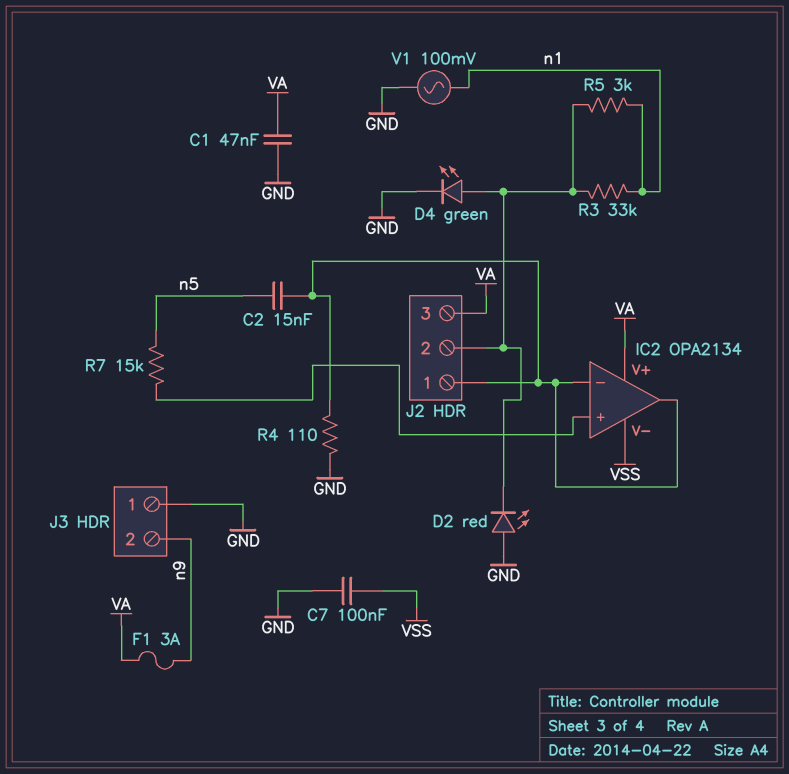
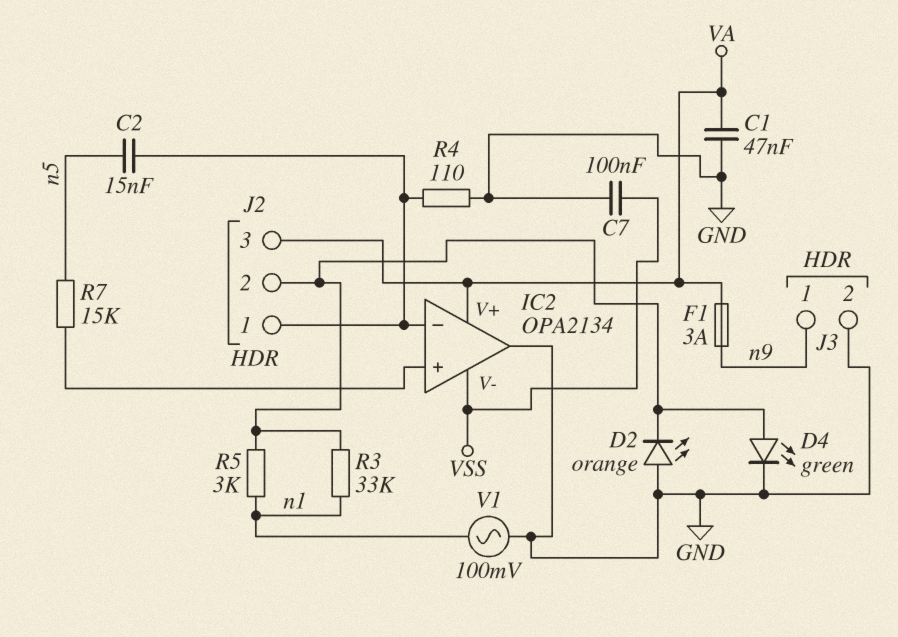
D2: LED red (A GND, K J2/2) -> LED orange (A GND, K J2/2)
IC2 pin out: IC2/in- -> GND
J3 pin 1: GND -> n9
J3 pin 2: n9 -> GND

